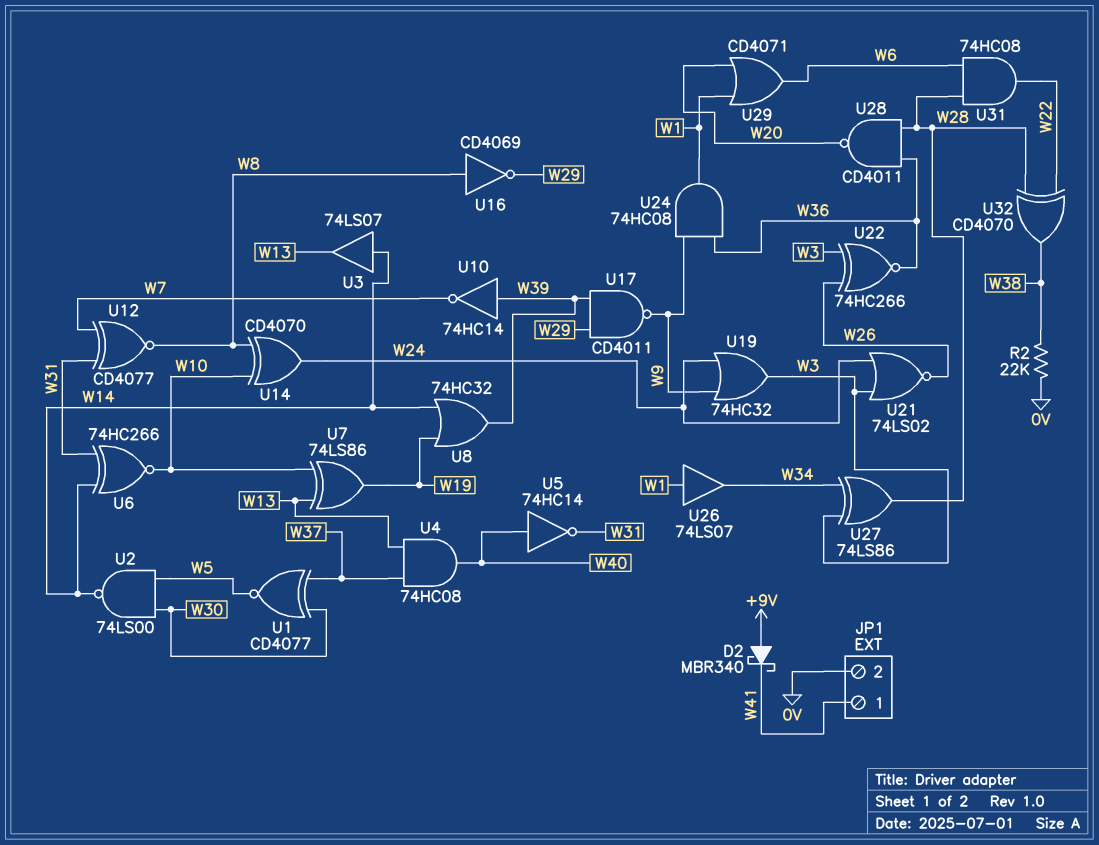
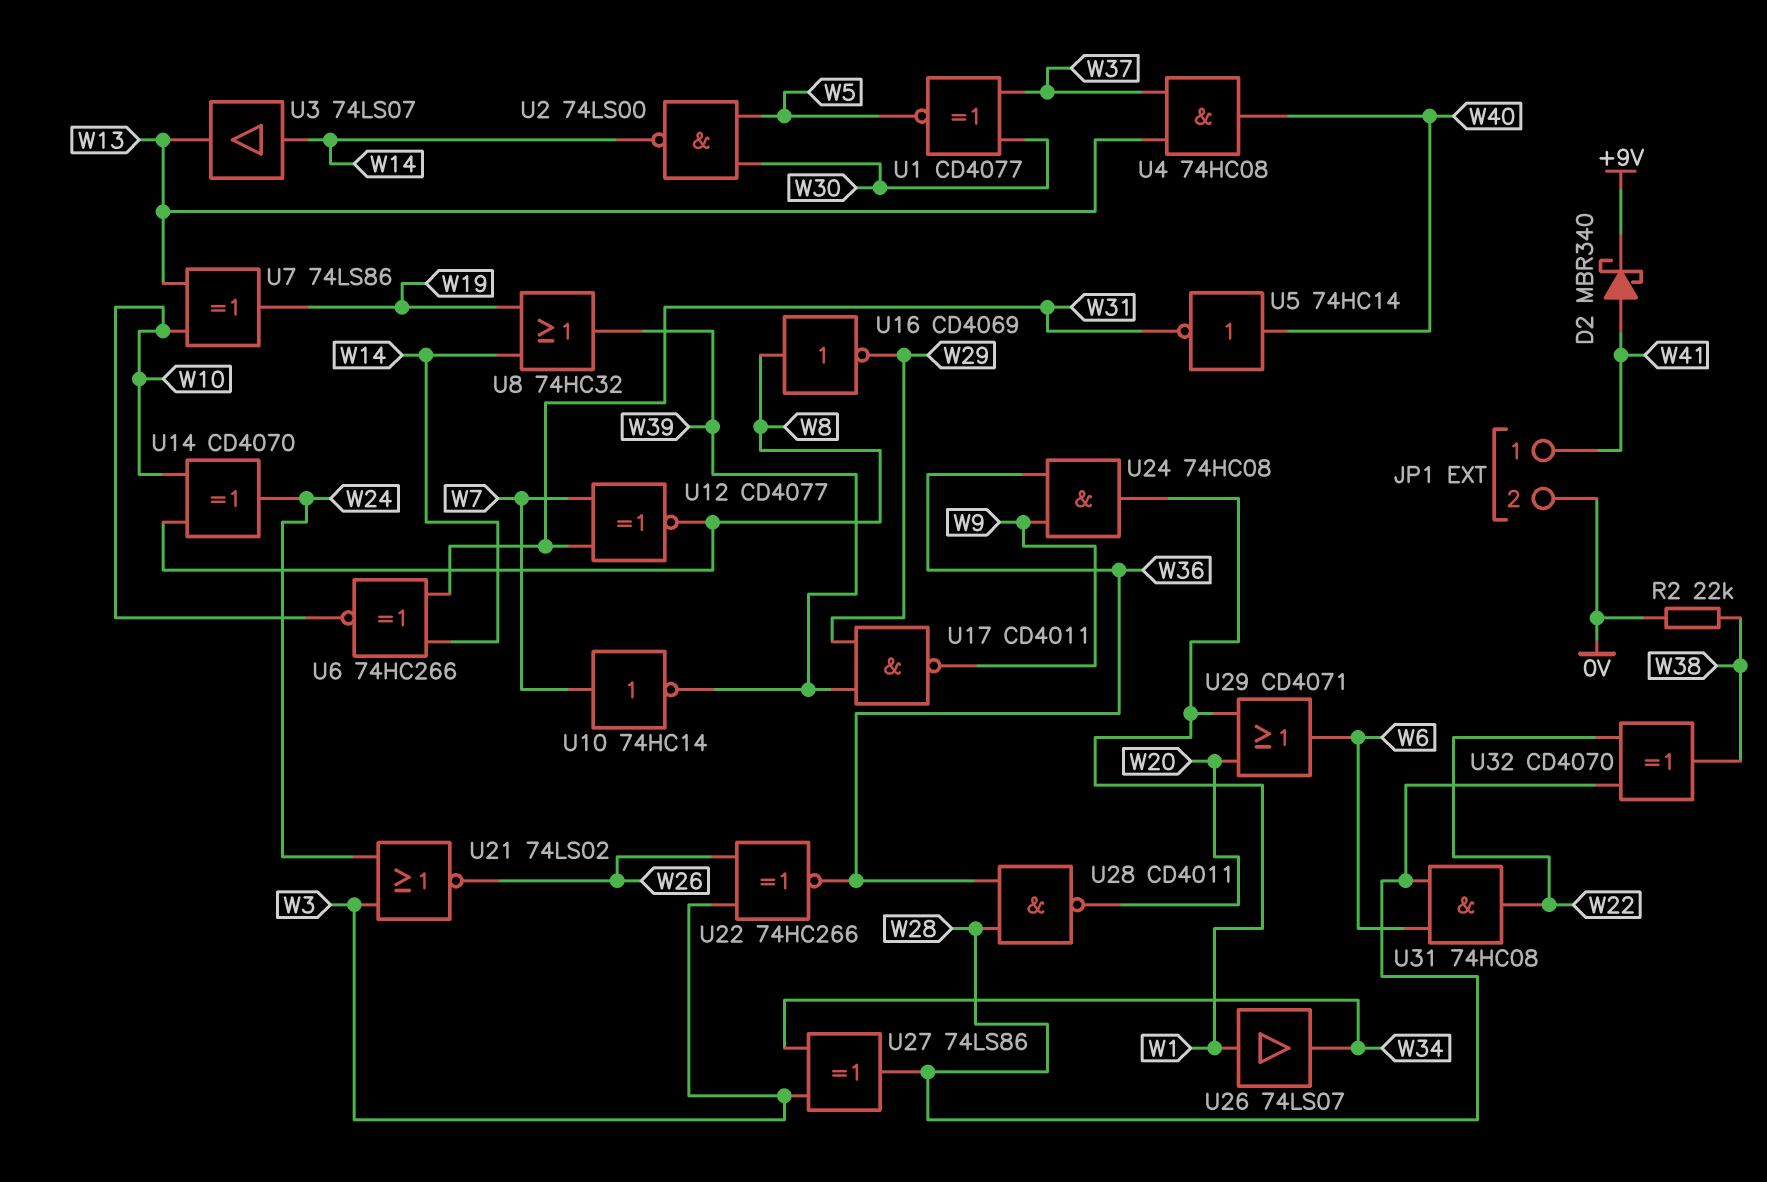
D2: schottky MBR340 (A +9V, K W41) -> schottky MBR340 (A W41, K +9V)
U10: NOT 74HC14 (in W39, out W7) -> NOT 74HC14 (in W7, out W39)
U19: OR 74HC32 (in W9, in W24, out W3) -> none

